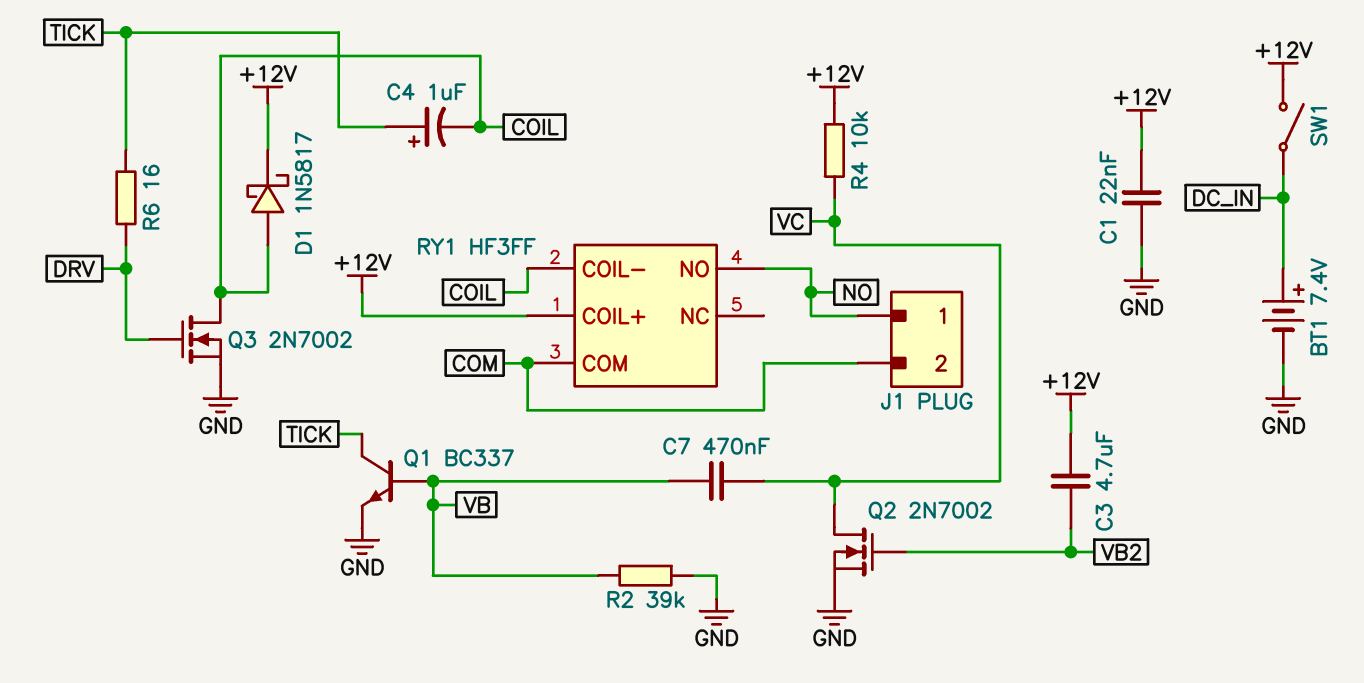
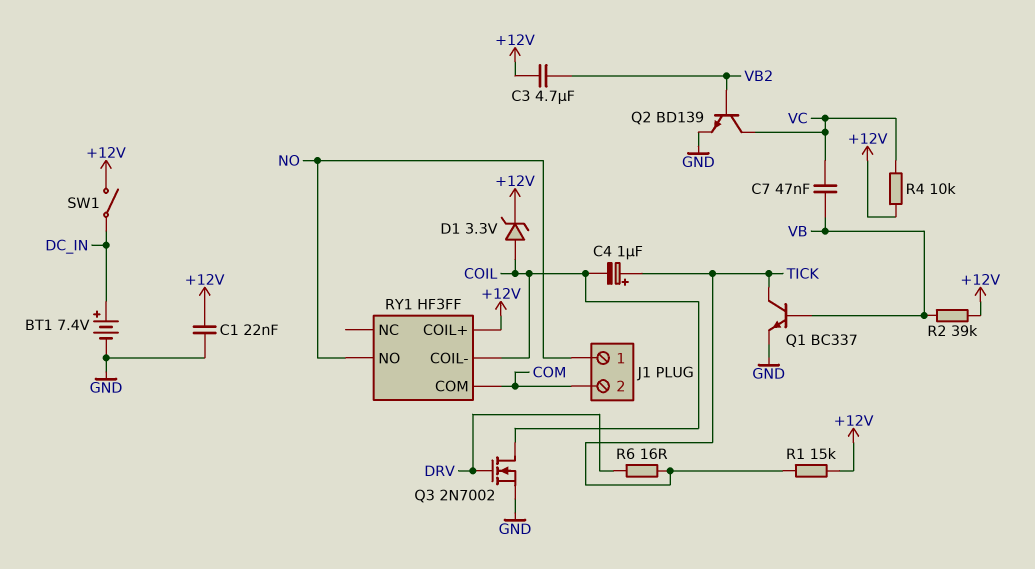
C7: 470nF (VB, VC) -> 47nF (VB, VC)
D1: schottky 1N5817 (A COIL, K +12V) -> zener 3.3V (A COIL, K +12V)
Q2: NMOS 2N7002 (G VB2, D VC, S GND) -> NPN BD139 (B VB2, C VC, E GND)
R1: none -> 15k (+12V, TICK)
R2: 39k (GND, VB) -> 39k (+12V, VB)

